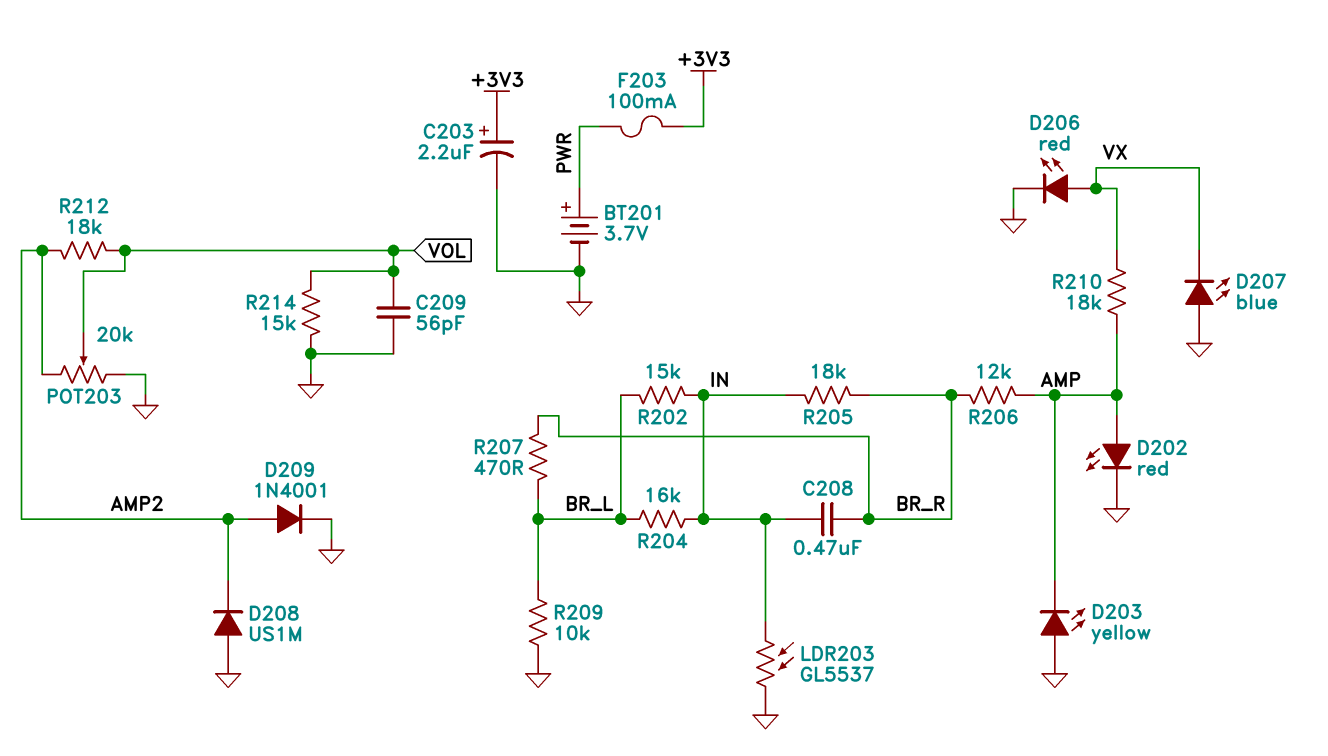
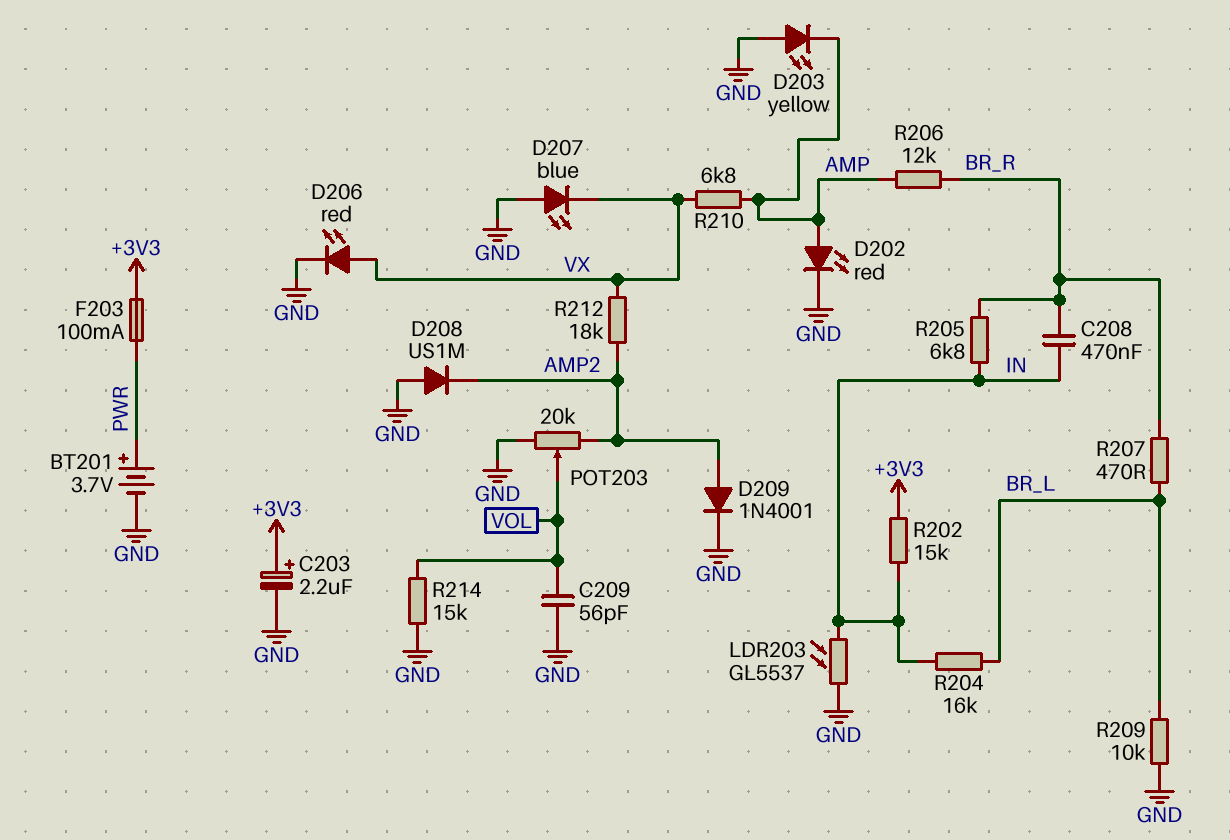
R202: 15k (BR_L, IN) -> 15k (+3V3, IN)
R205: 18k (BR_R, IN) -> 6.8k (BR_R, IN)
R210: 18k (AMP, VX) -> 6.8k (AMP, VX)
R212: 18k (AMP2, VOL) -> 18k (AMP2, VX)

